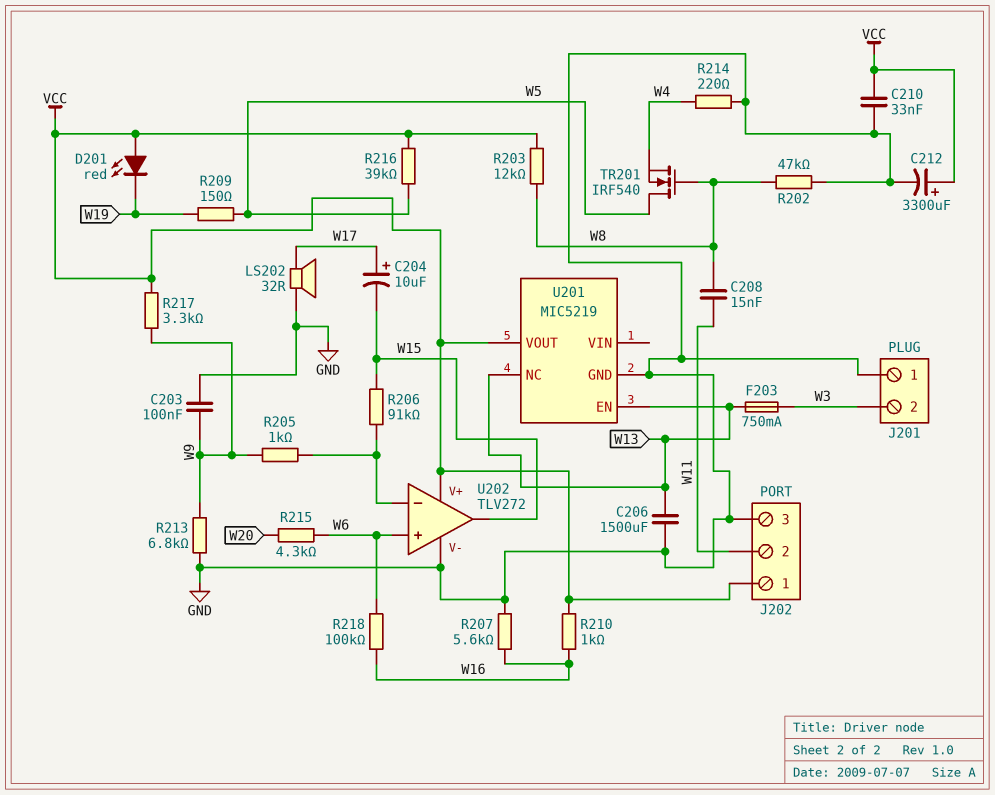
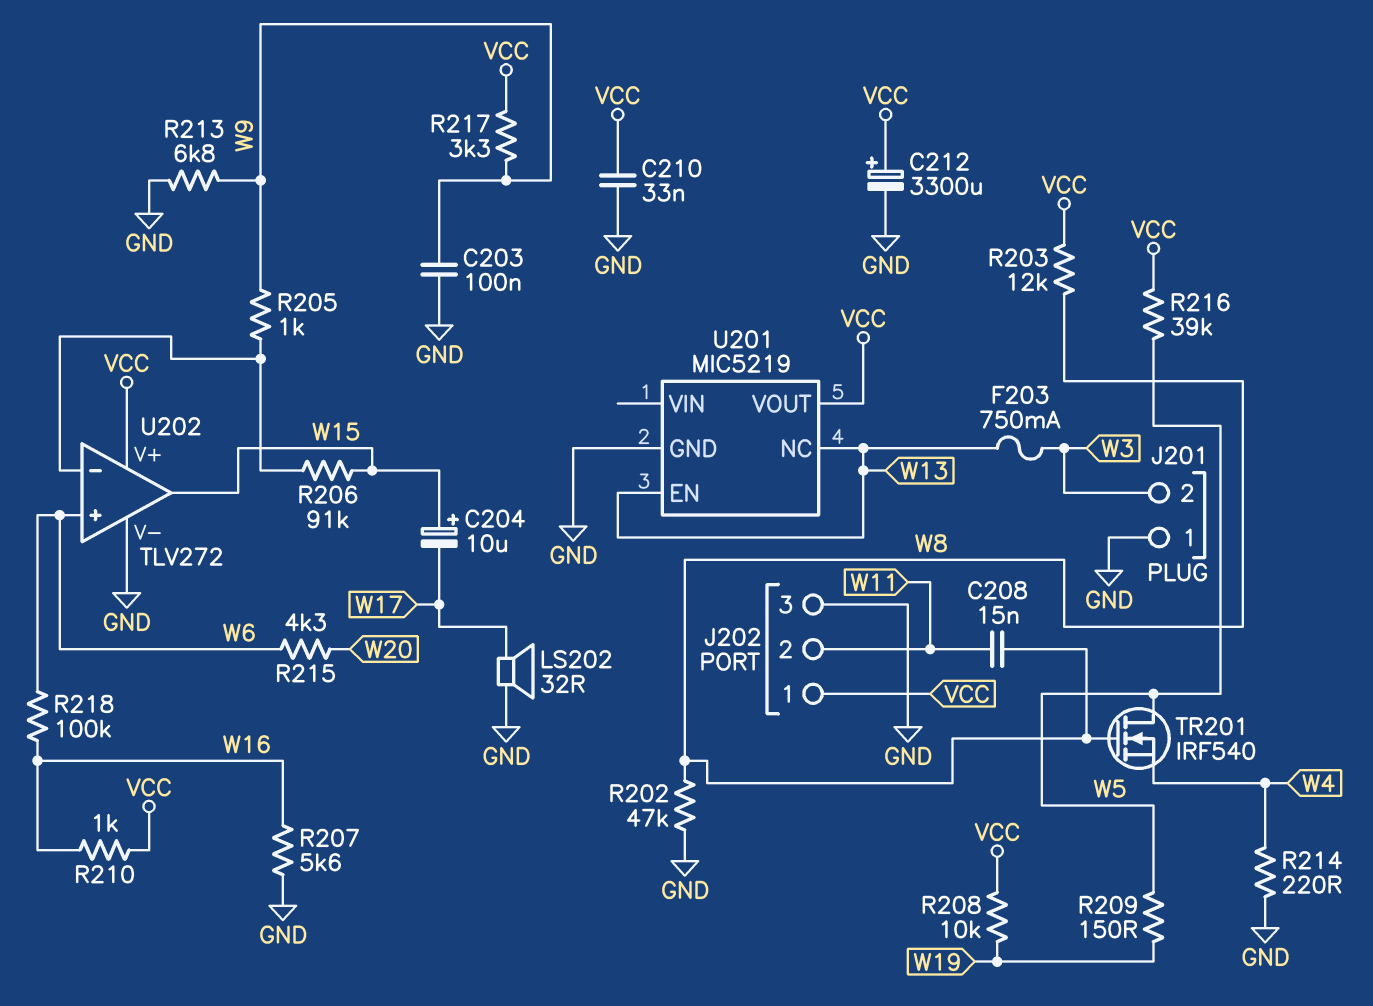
C204: 10uF (plus W17, minus W15) -> 10uF (plus W15, minus W17)
C206: 1500uF (GND, W13) -> none
D201: LED red (A VCC, K W19) -> none
R208: none -> 10k (VCC, W19)

